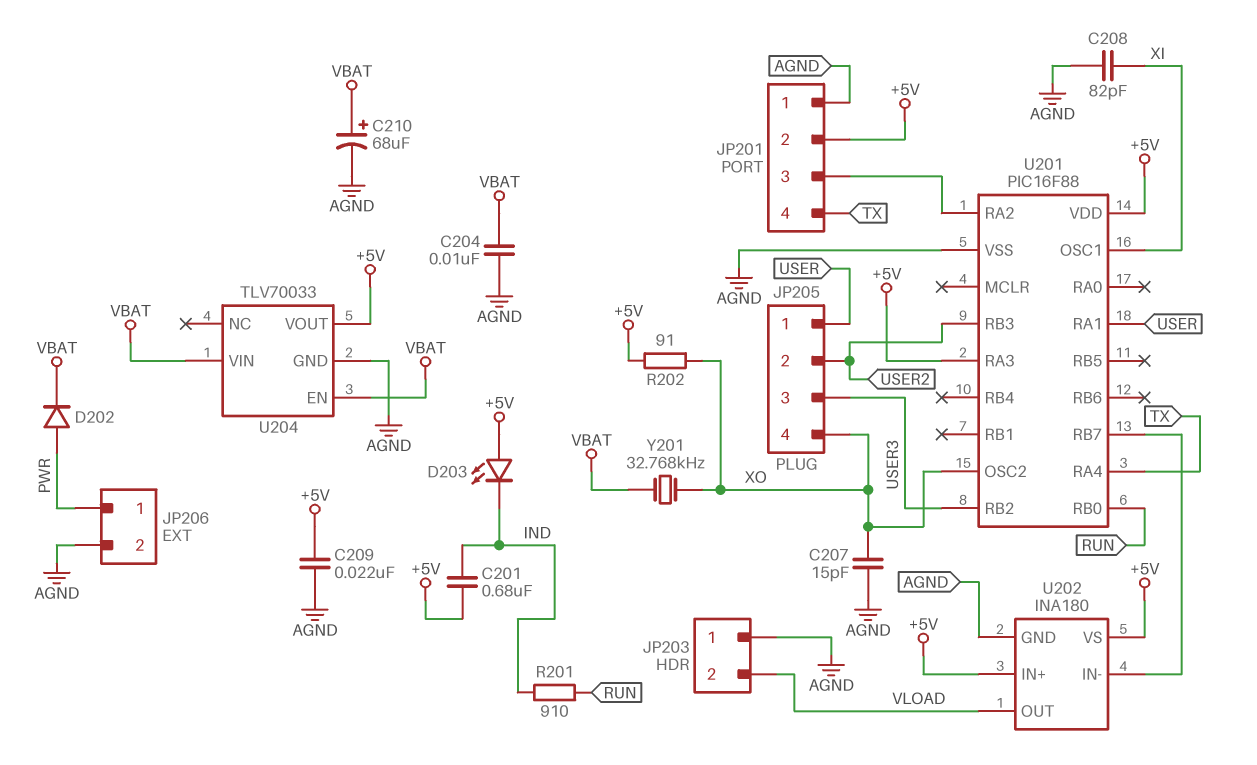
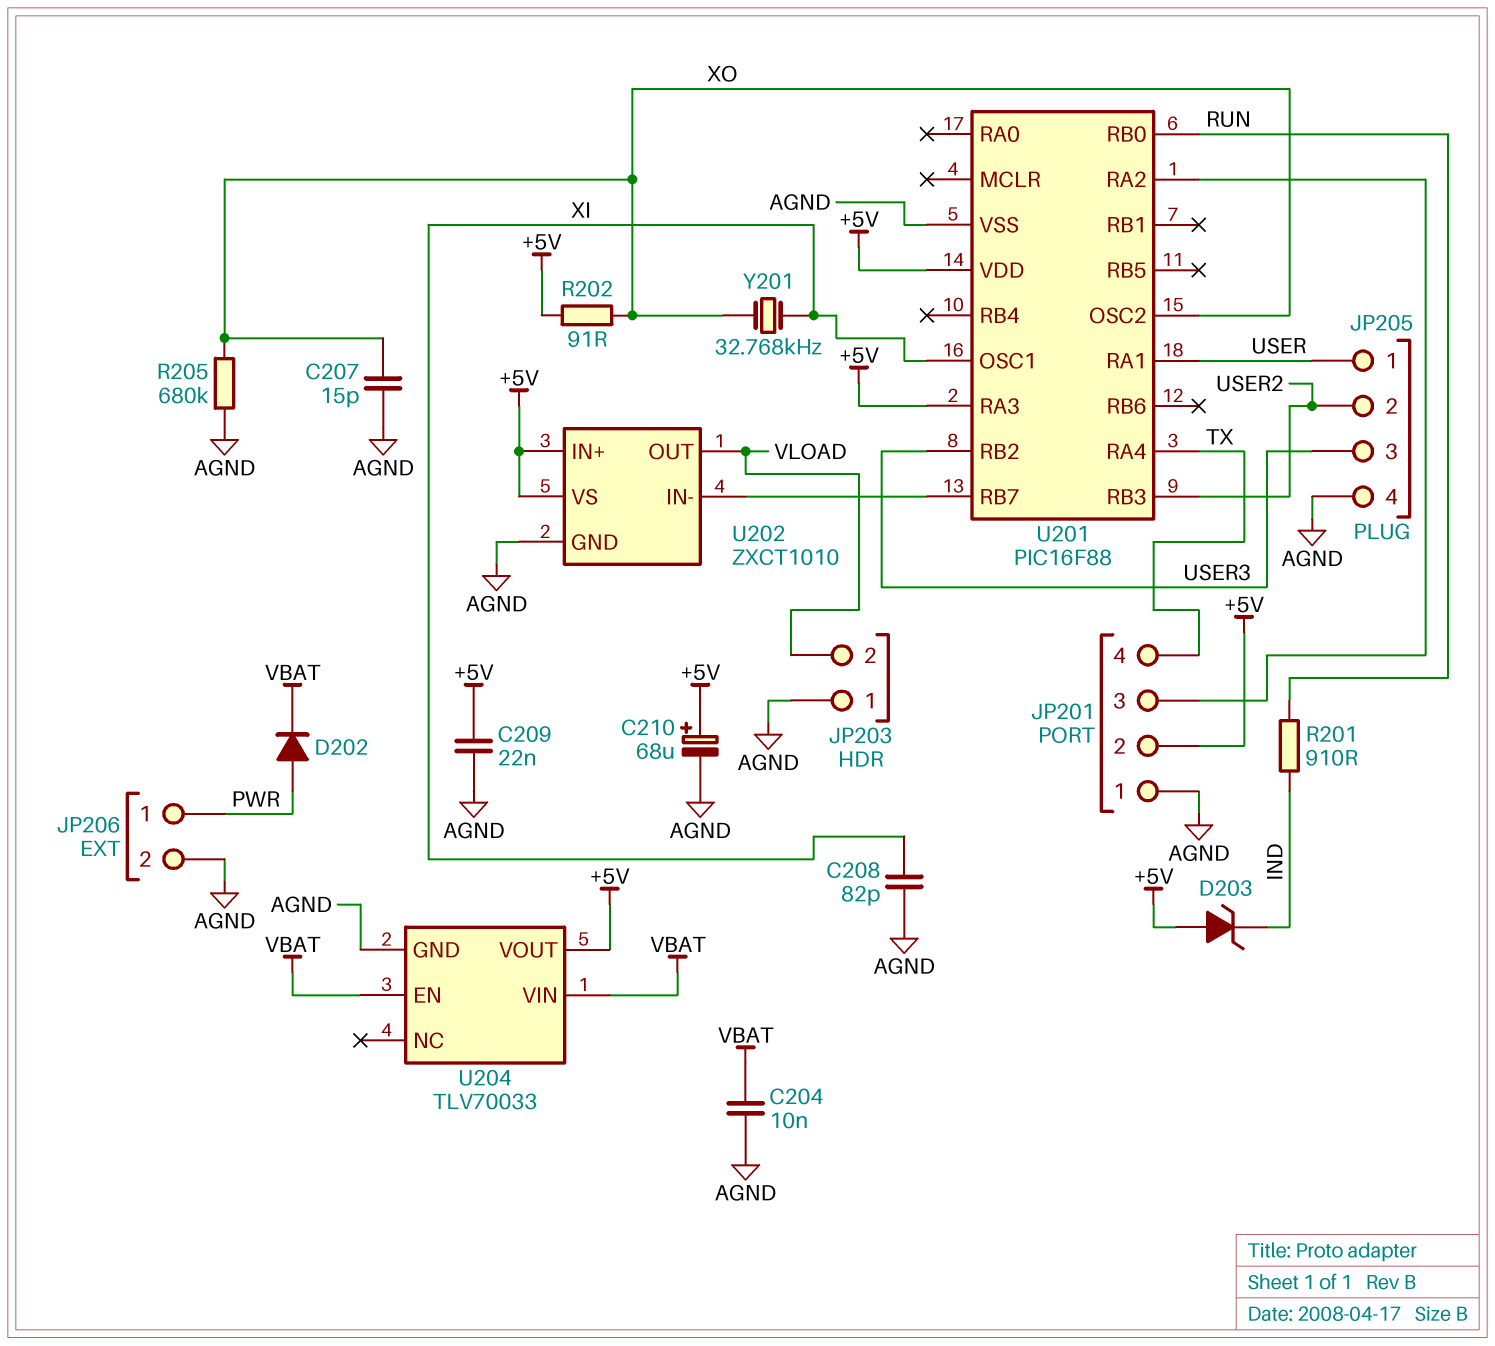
C201: 680nF (+5V, IND) -> none
C210: 68uF (plus VBAT, minus AGND) -> 68uF (plus +5V, minus AGND)
D203: LED (A +5V, K IND) -> zener (A +5V, K IND)
JP205 pin 4: XO -> AGND
R205: none -> 680k (AGND, XO)
U202: INA180 -> ZXCT1010
Y201: 32.768kHz (VBAT, XO) -> 32.768kHz (XI, XO)

